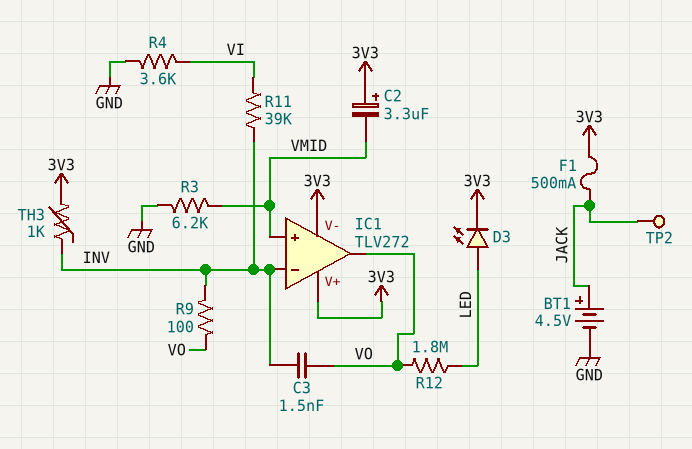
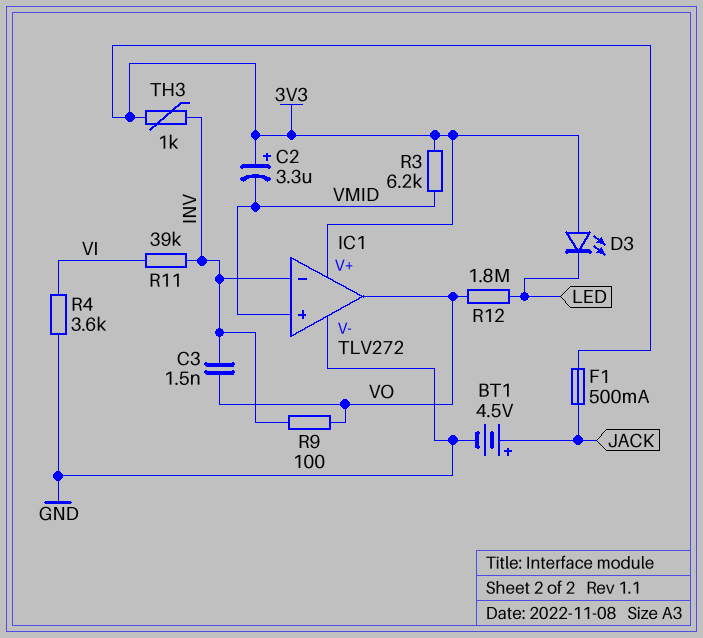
D3: LED (A LED, K 3V3) -> LED (A 3V3, K LED)
IC1 pin V-: 3V3 -> GND
R3: 6.2k (GND, VMID) -> 6.2k (3V3, VMID)
TP2: test point (JACK) -> none

